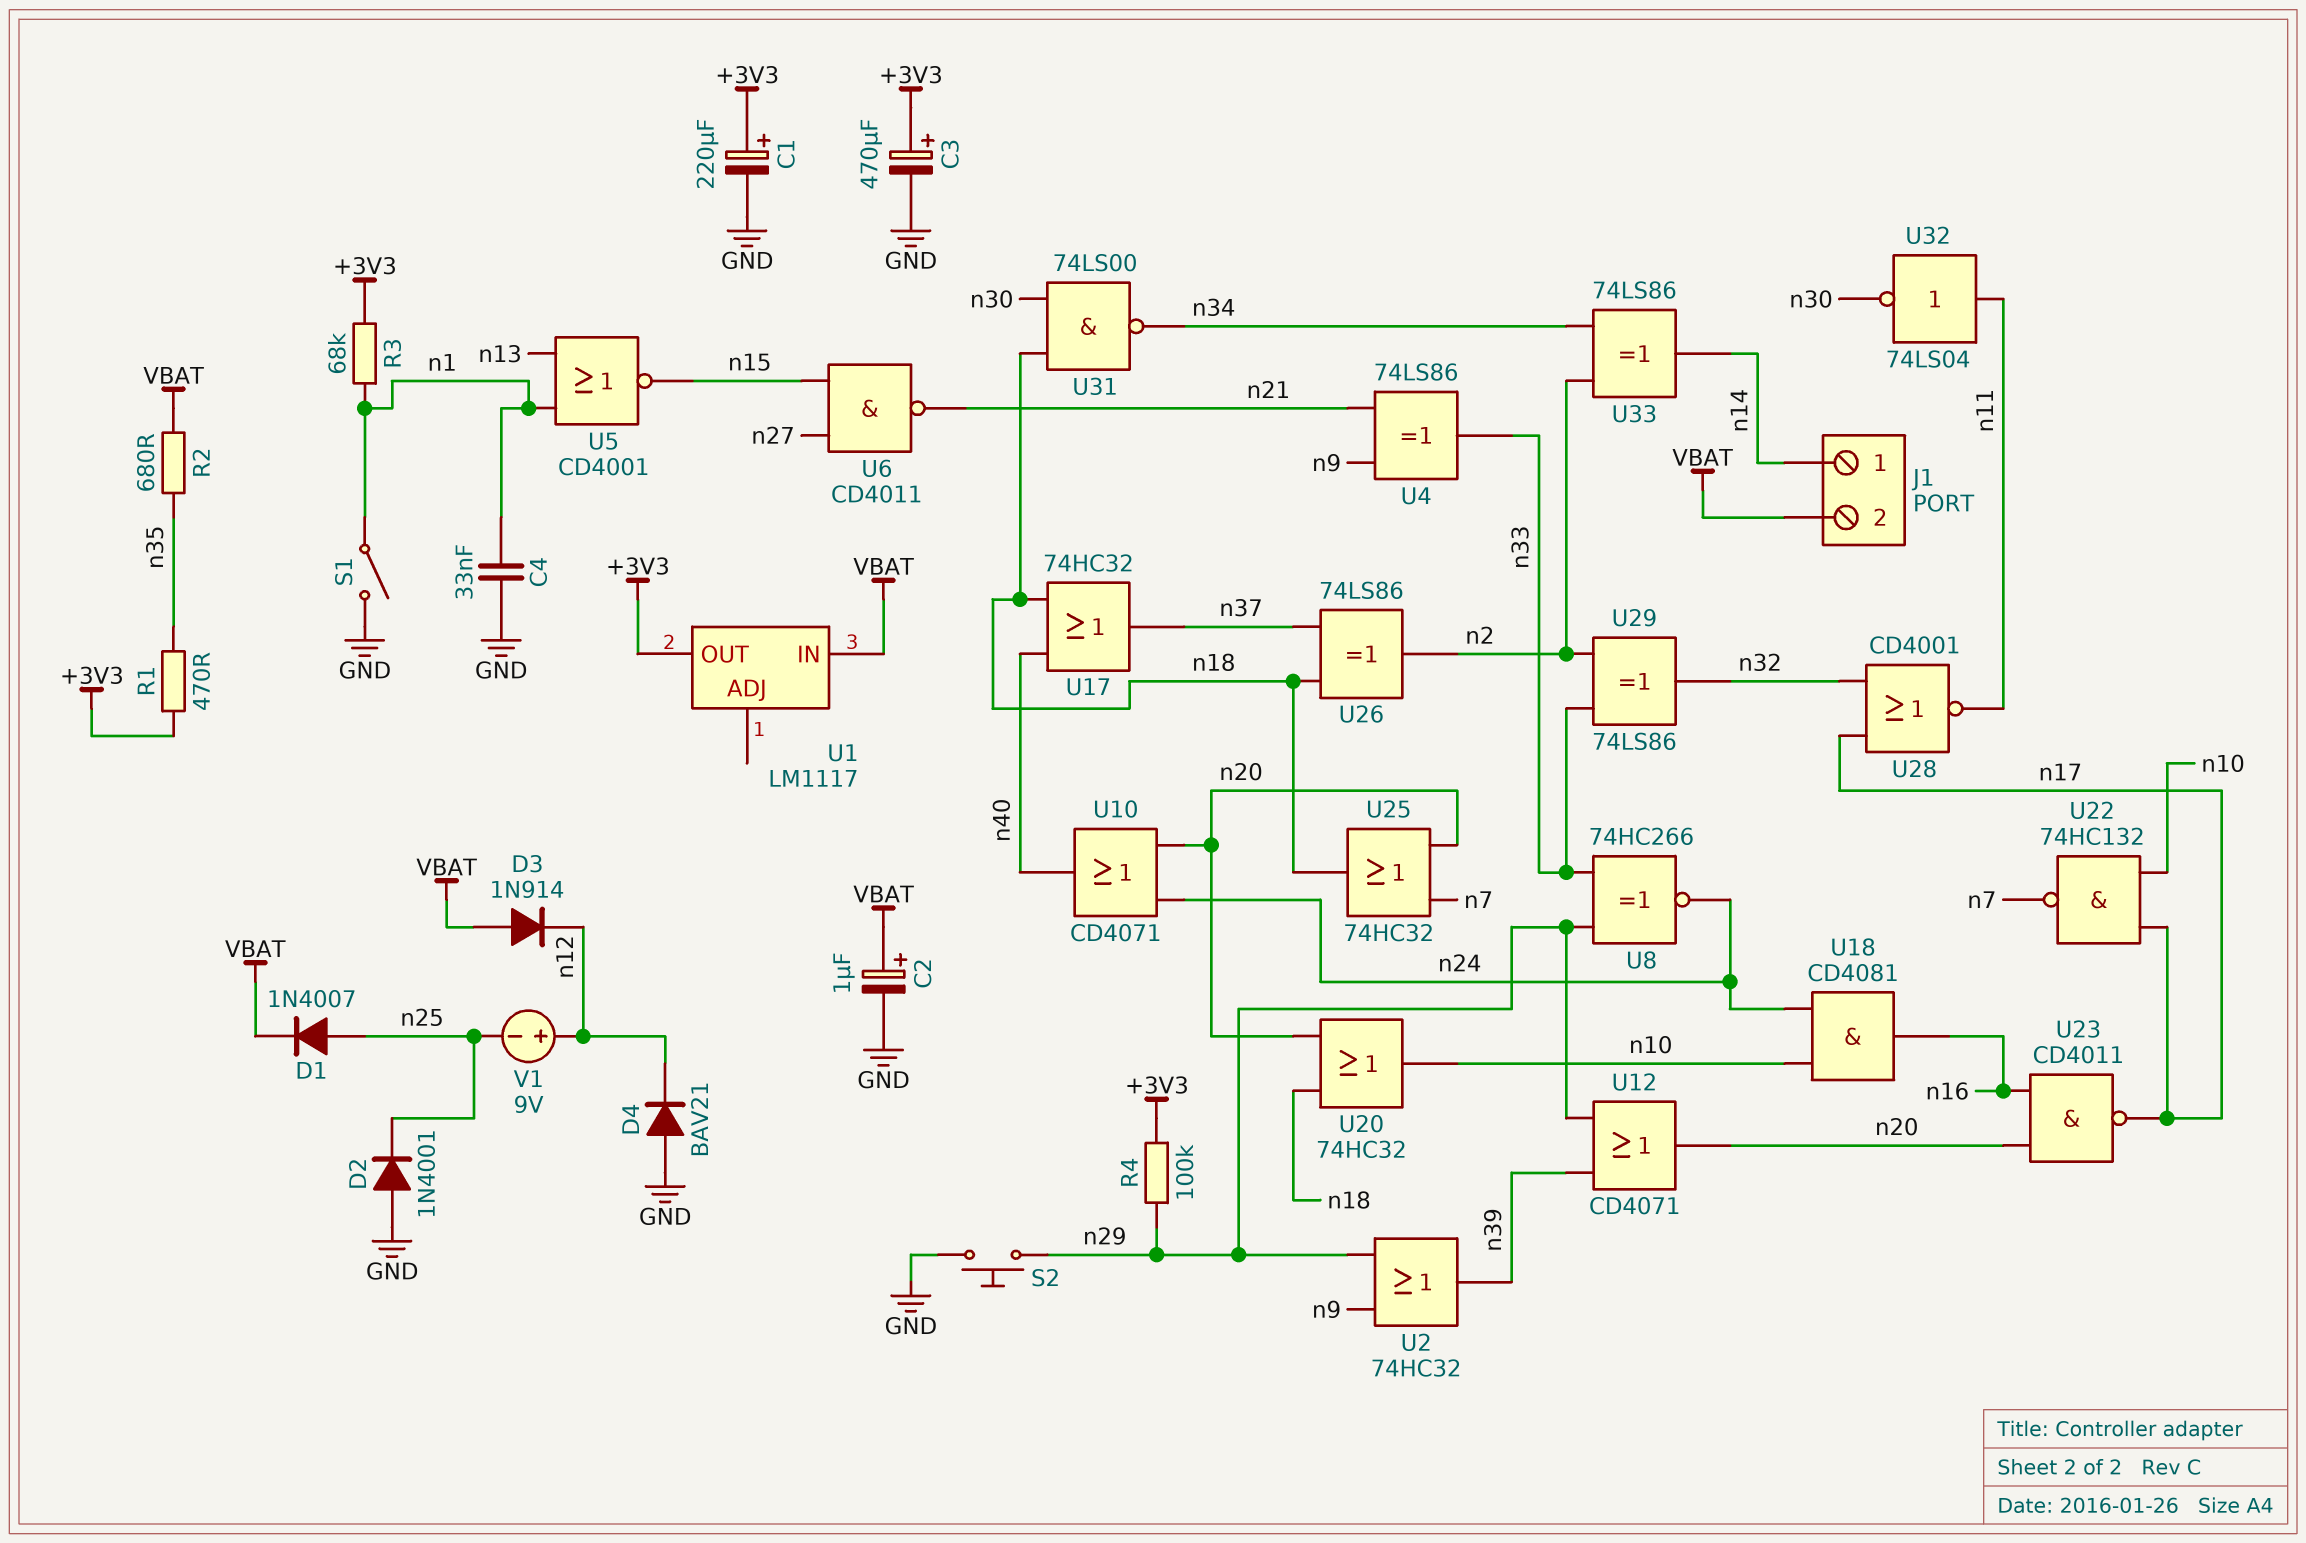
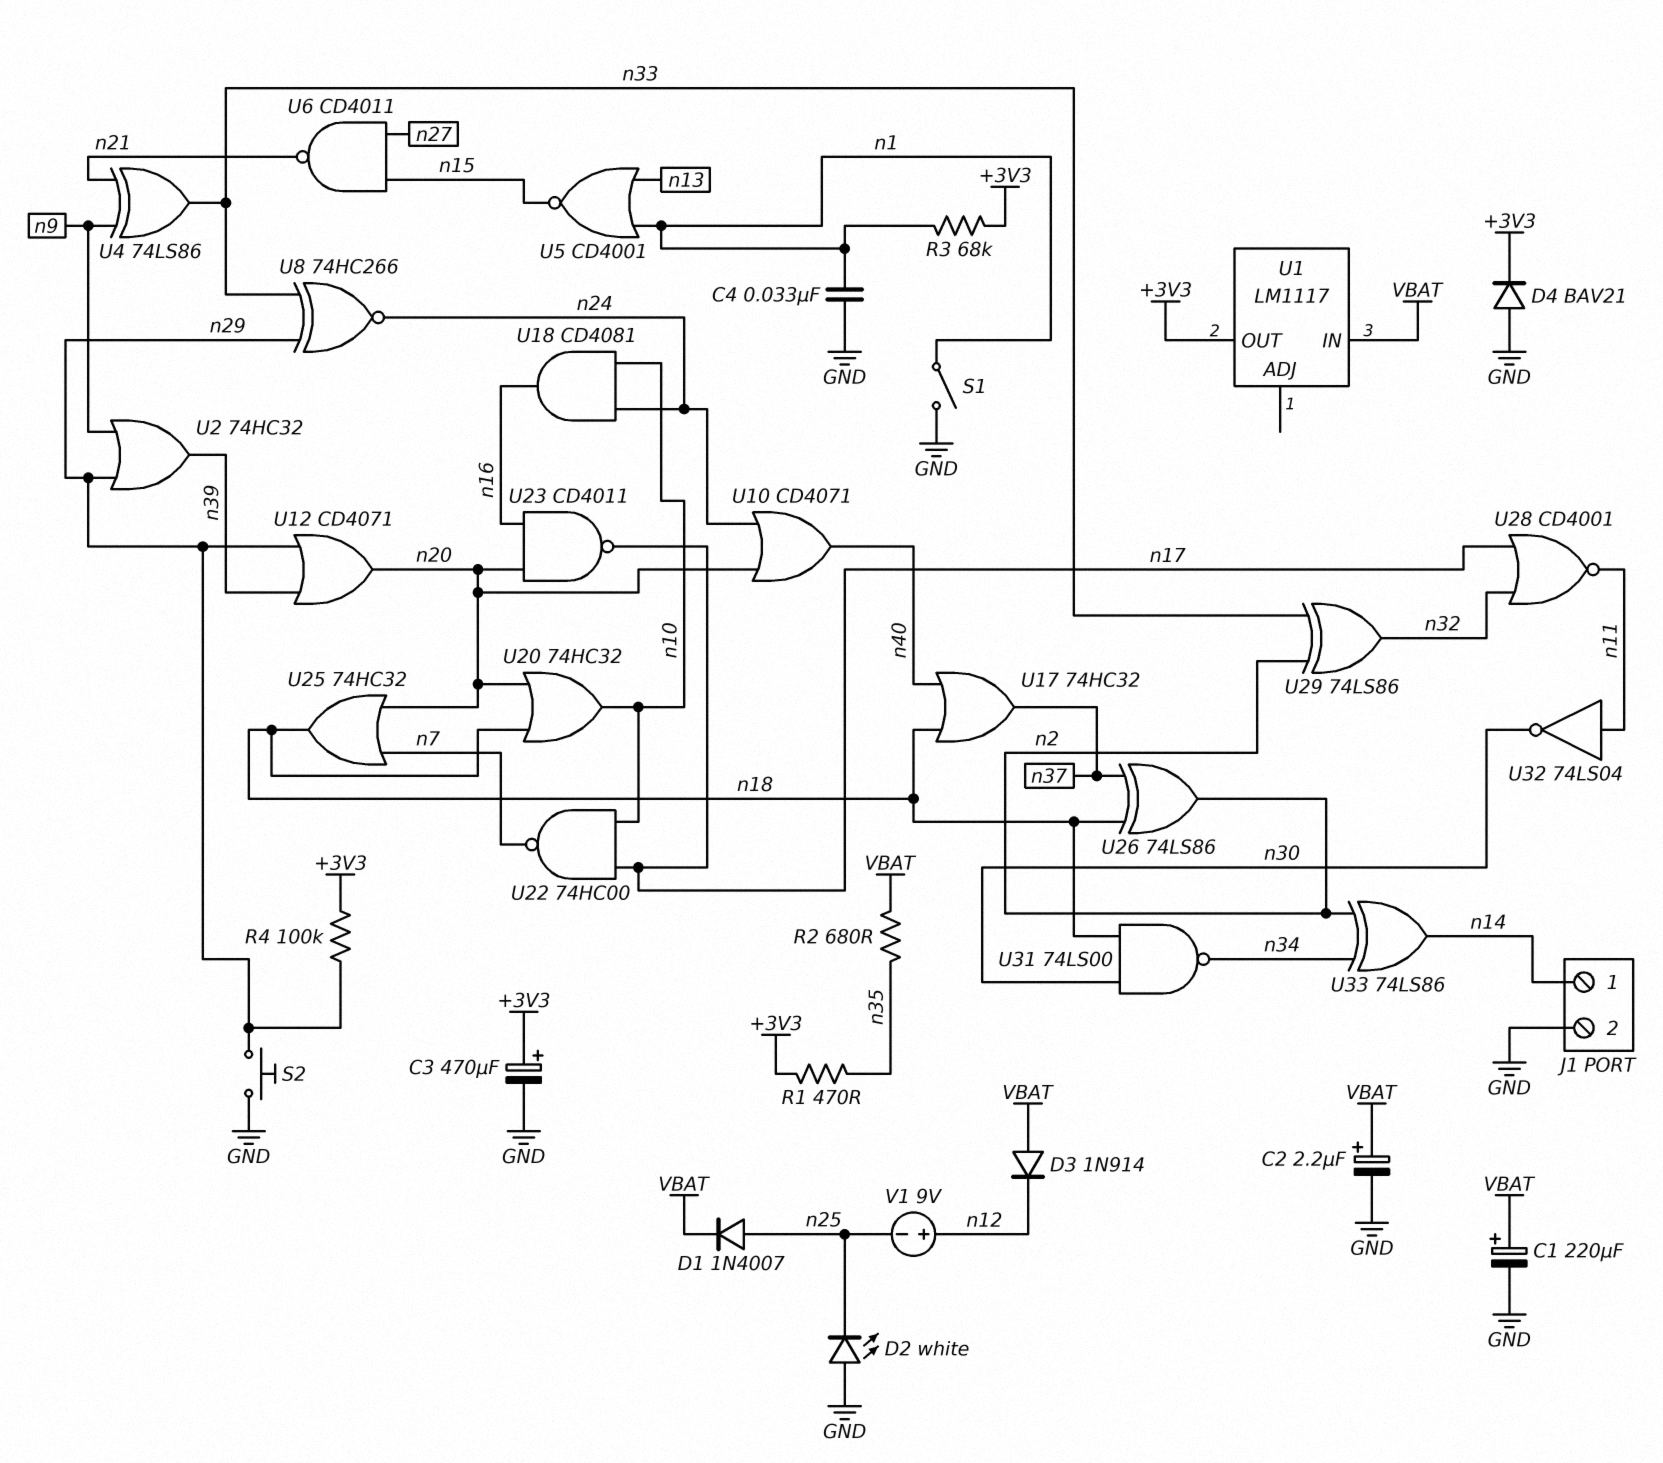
C1: 220uF (plus +3V3, minus GND) -> 220uF (plus VBAT, minus GND)
C2: 1uF (plus VBAT, minus GND) -> 2.2uF (plus VBAT, minus GND)
D2: diode 1N4001 (A GND, K n25) -> LED white (A GND, K n25)
D4: diode BAV21 (A GND, K n12) -> diode BAV21 (A GND, K +3V3)
J1 pin 2: VBAT -> GND
U22: NAND 74HC132 (in n10, in n17, out n7) -> NAND 74HC00 (in n10, in n17, out n7)

